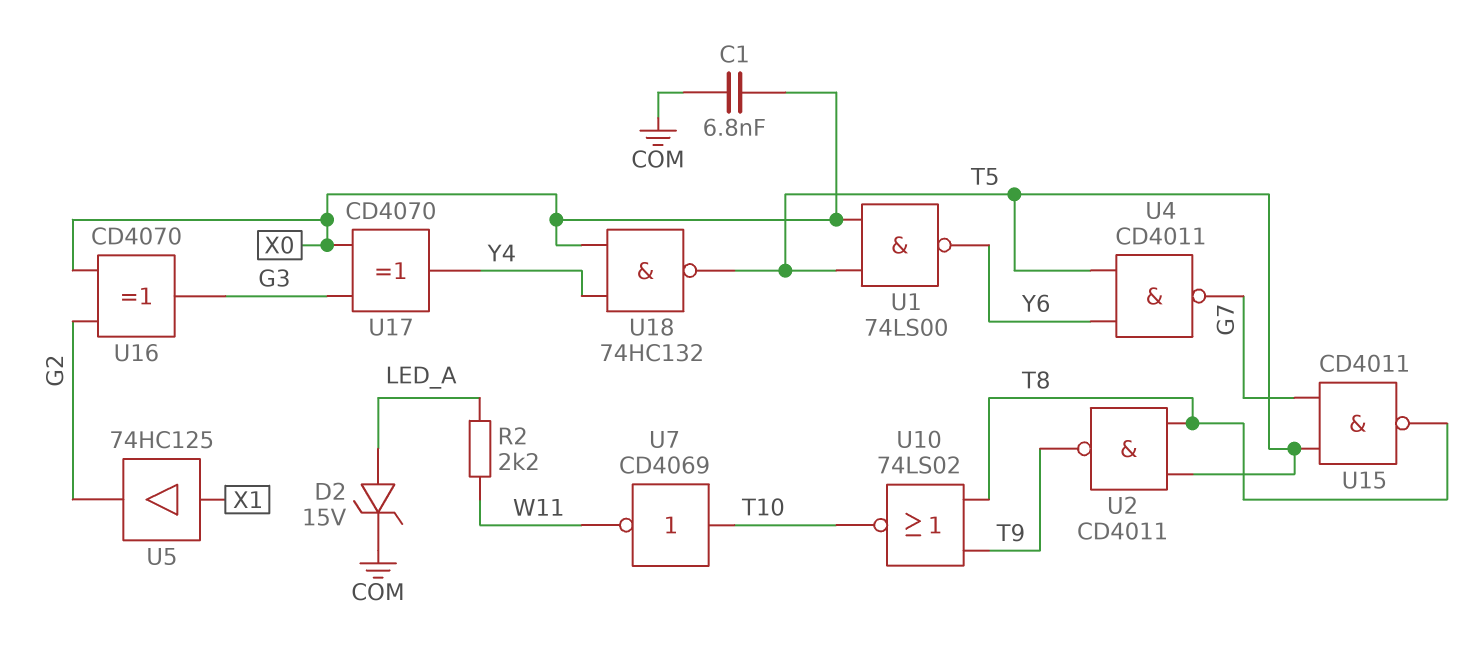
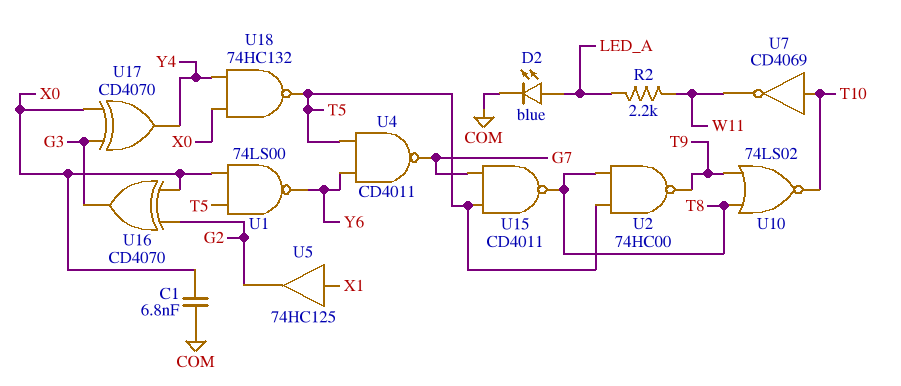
D2: zener 15V (A LED_A, K COM) -> LED blue (A LED_A, K COM)
U2: NAND CD4011 (in T5, in T8, out T9) -> NAND 74HC00 (in T5, in T8, out T9)

